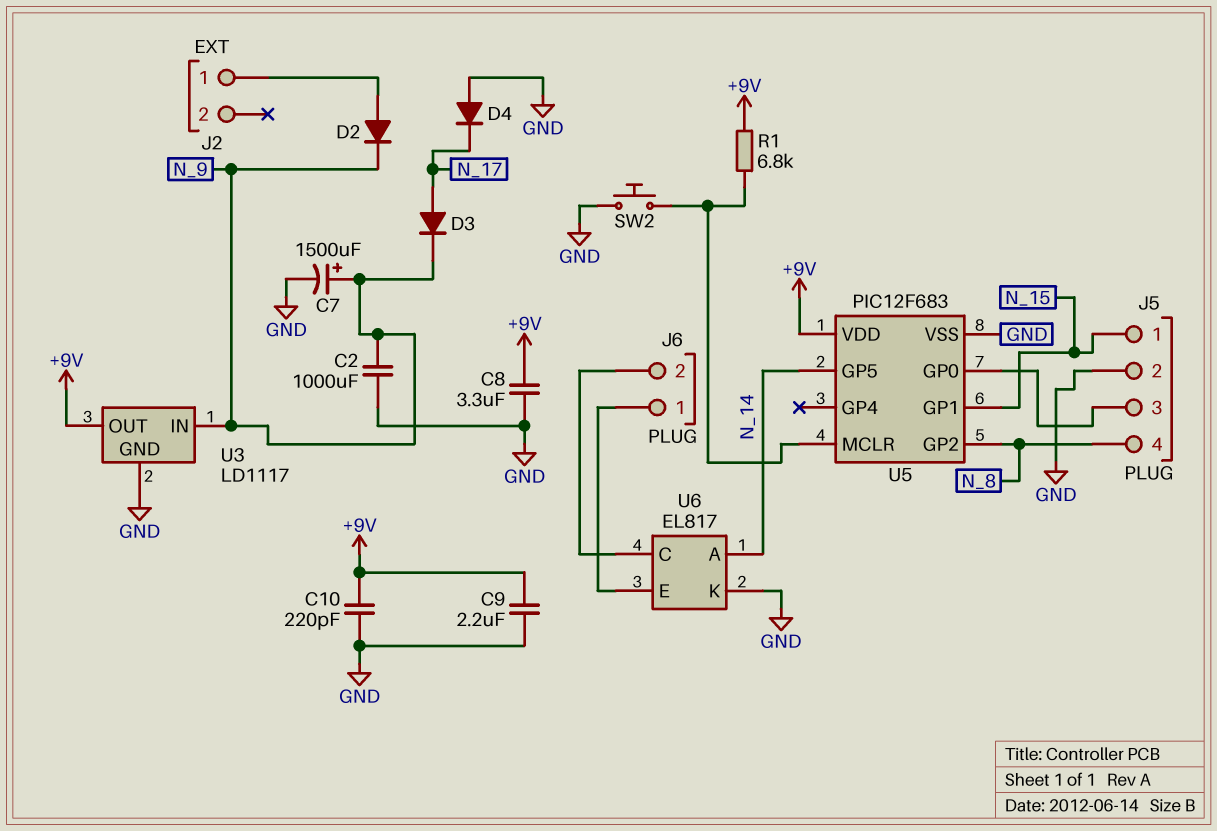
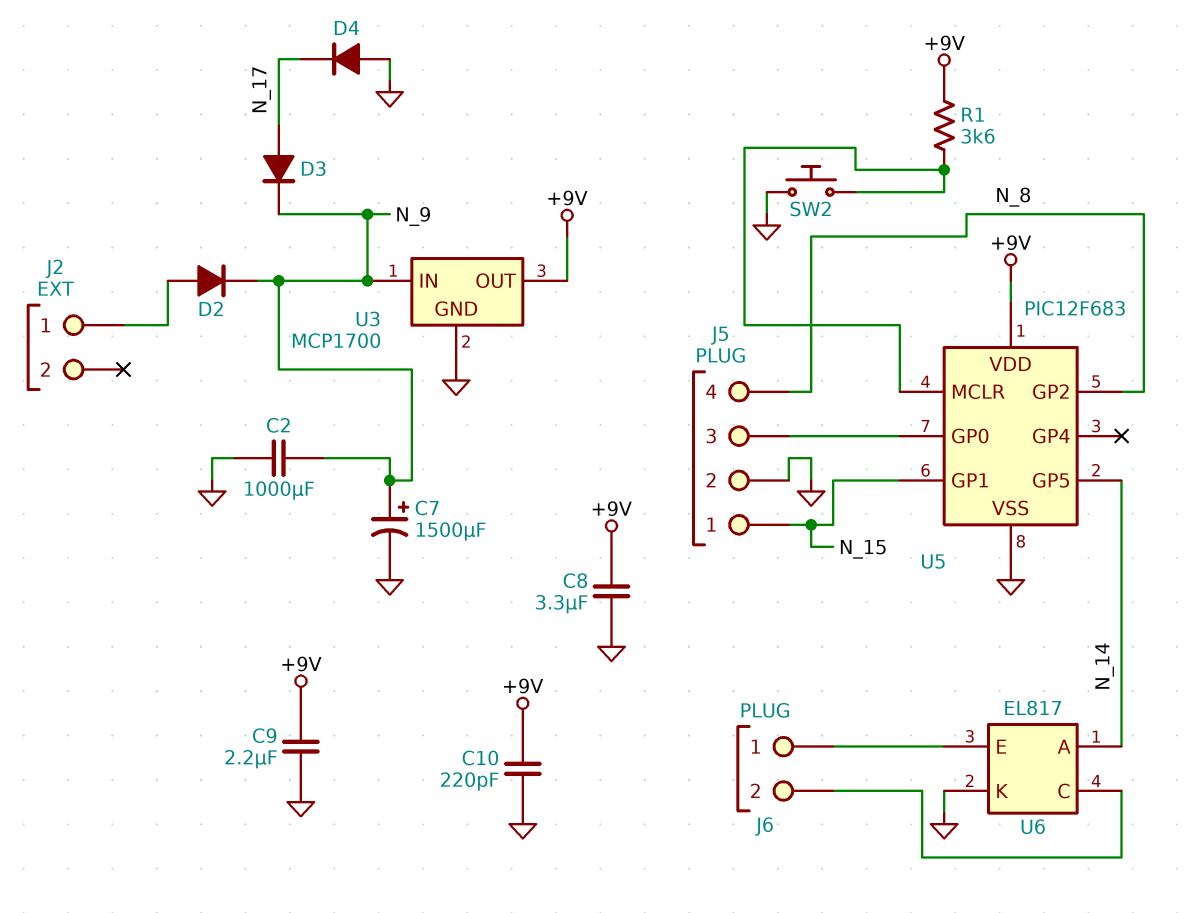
R1: 6.8k (+9V, U5/MCLR) -> 3.6k (+9V, U5/MCLR)
U3: LD1117 -> MCP1700

